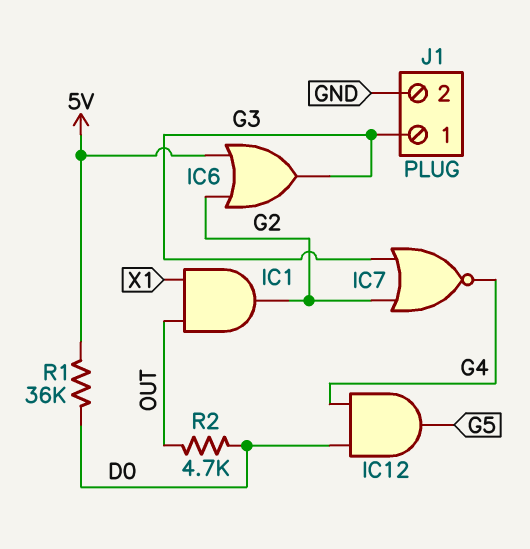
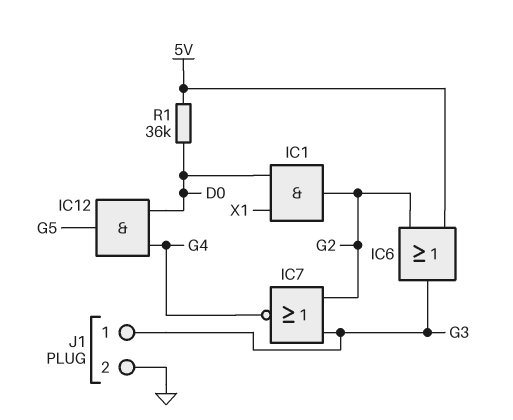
IC1: AND (in OUT, in X1, out G2) -> AND (in D0, in X1, out G2)
R2: 4.7k (D0, OUT) -> none

